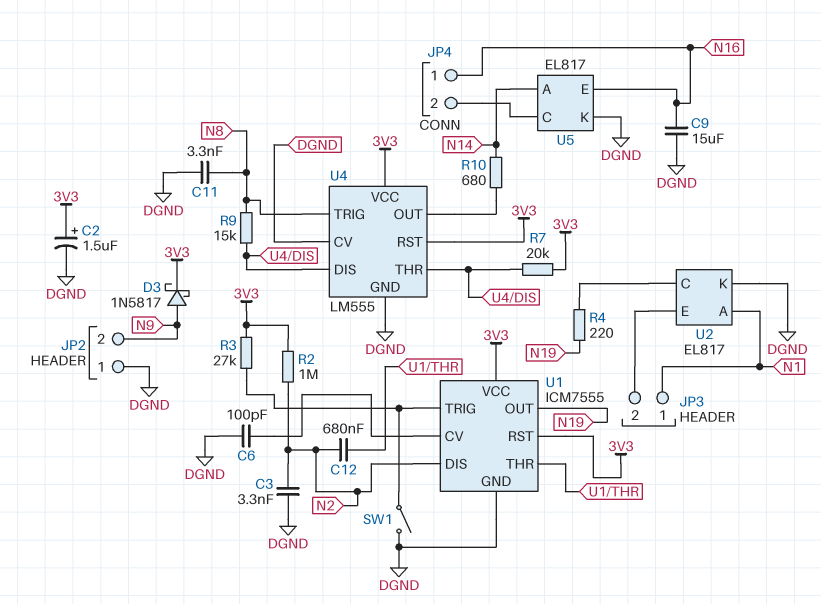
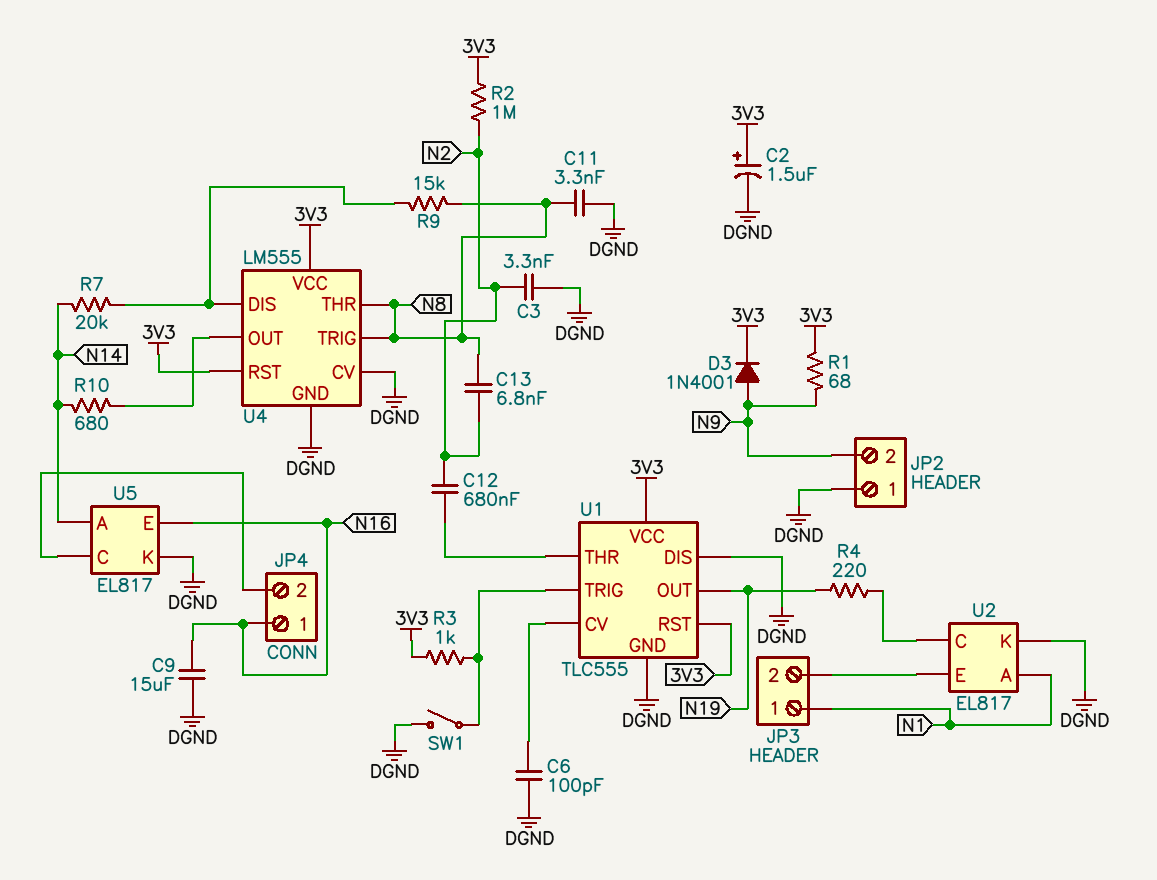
C13: none -> 6.8nF (N2, N8)
D3: schottky 1N5817 (A N9, K 3V3) -> diode 1N4001 (A N9, K 3V3)
R1: none -> 68 (3V3, N9)
R3: 27k (3V3, U1/TRIG) -> 1k (3V3, U1/TRIG)
R7: 20k (3V3, U4/DIS) -> 20k (N14, U4/DIS)
U1: ICM7555 -> TLC555
U1 pin DIS: N2 -> DGND
U4 pin THR: U4/DIS -> N8

